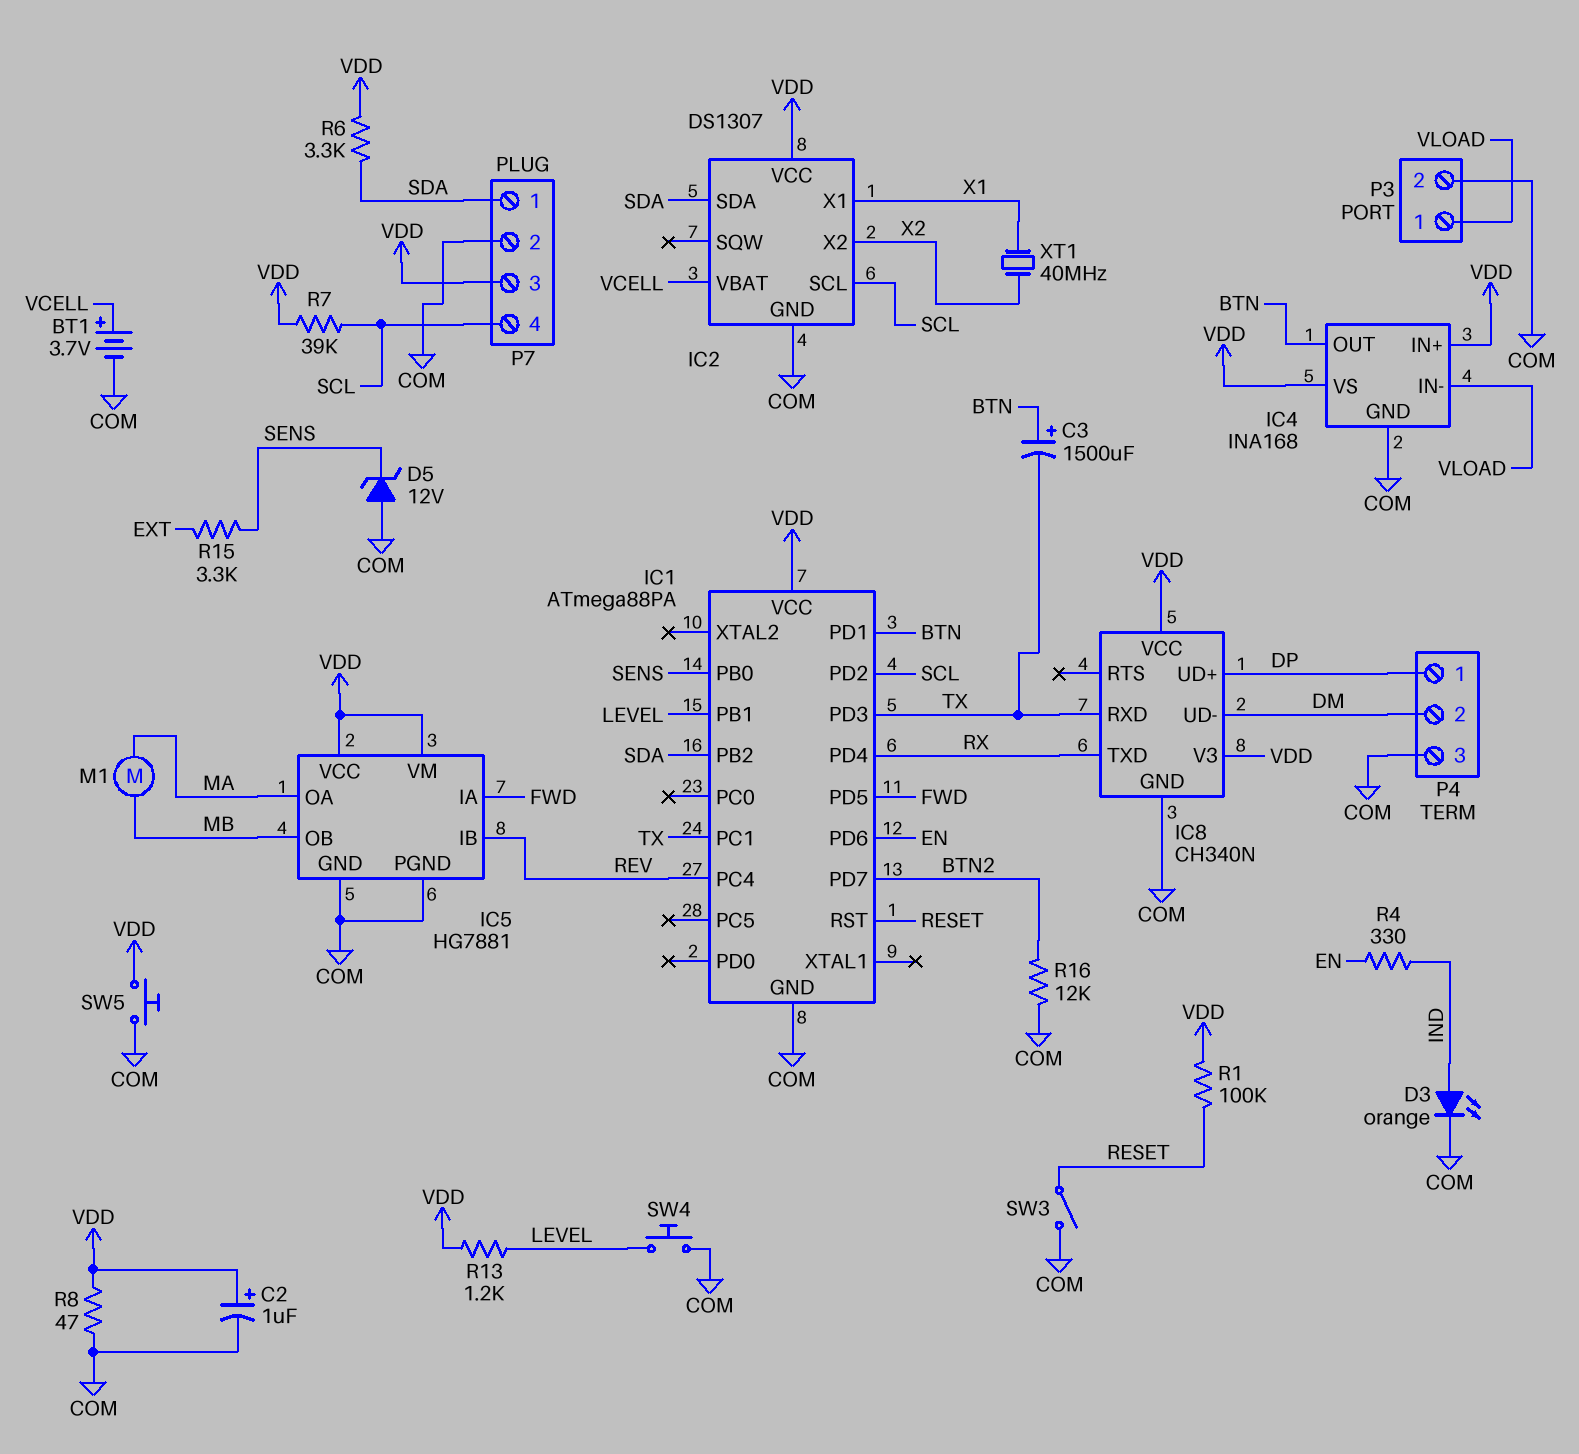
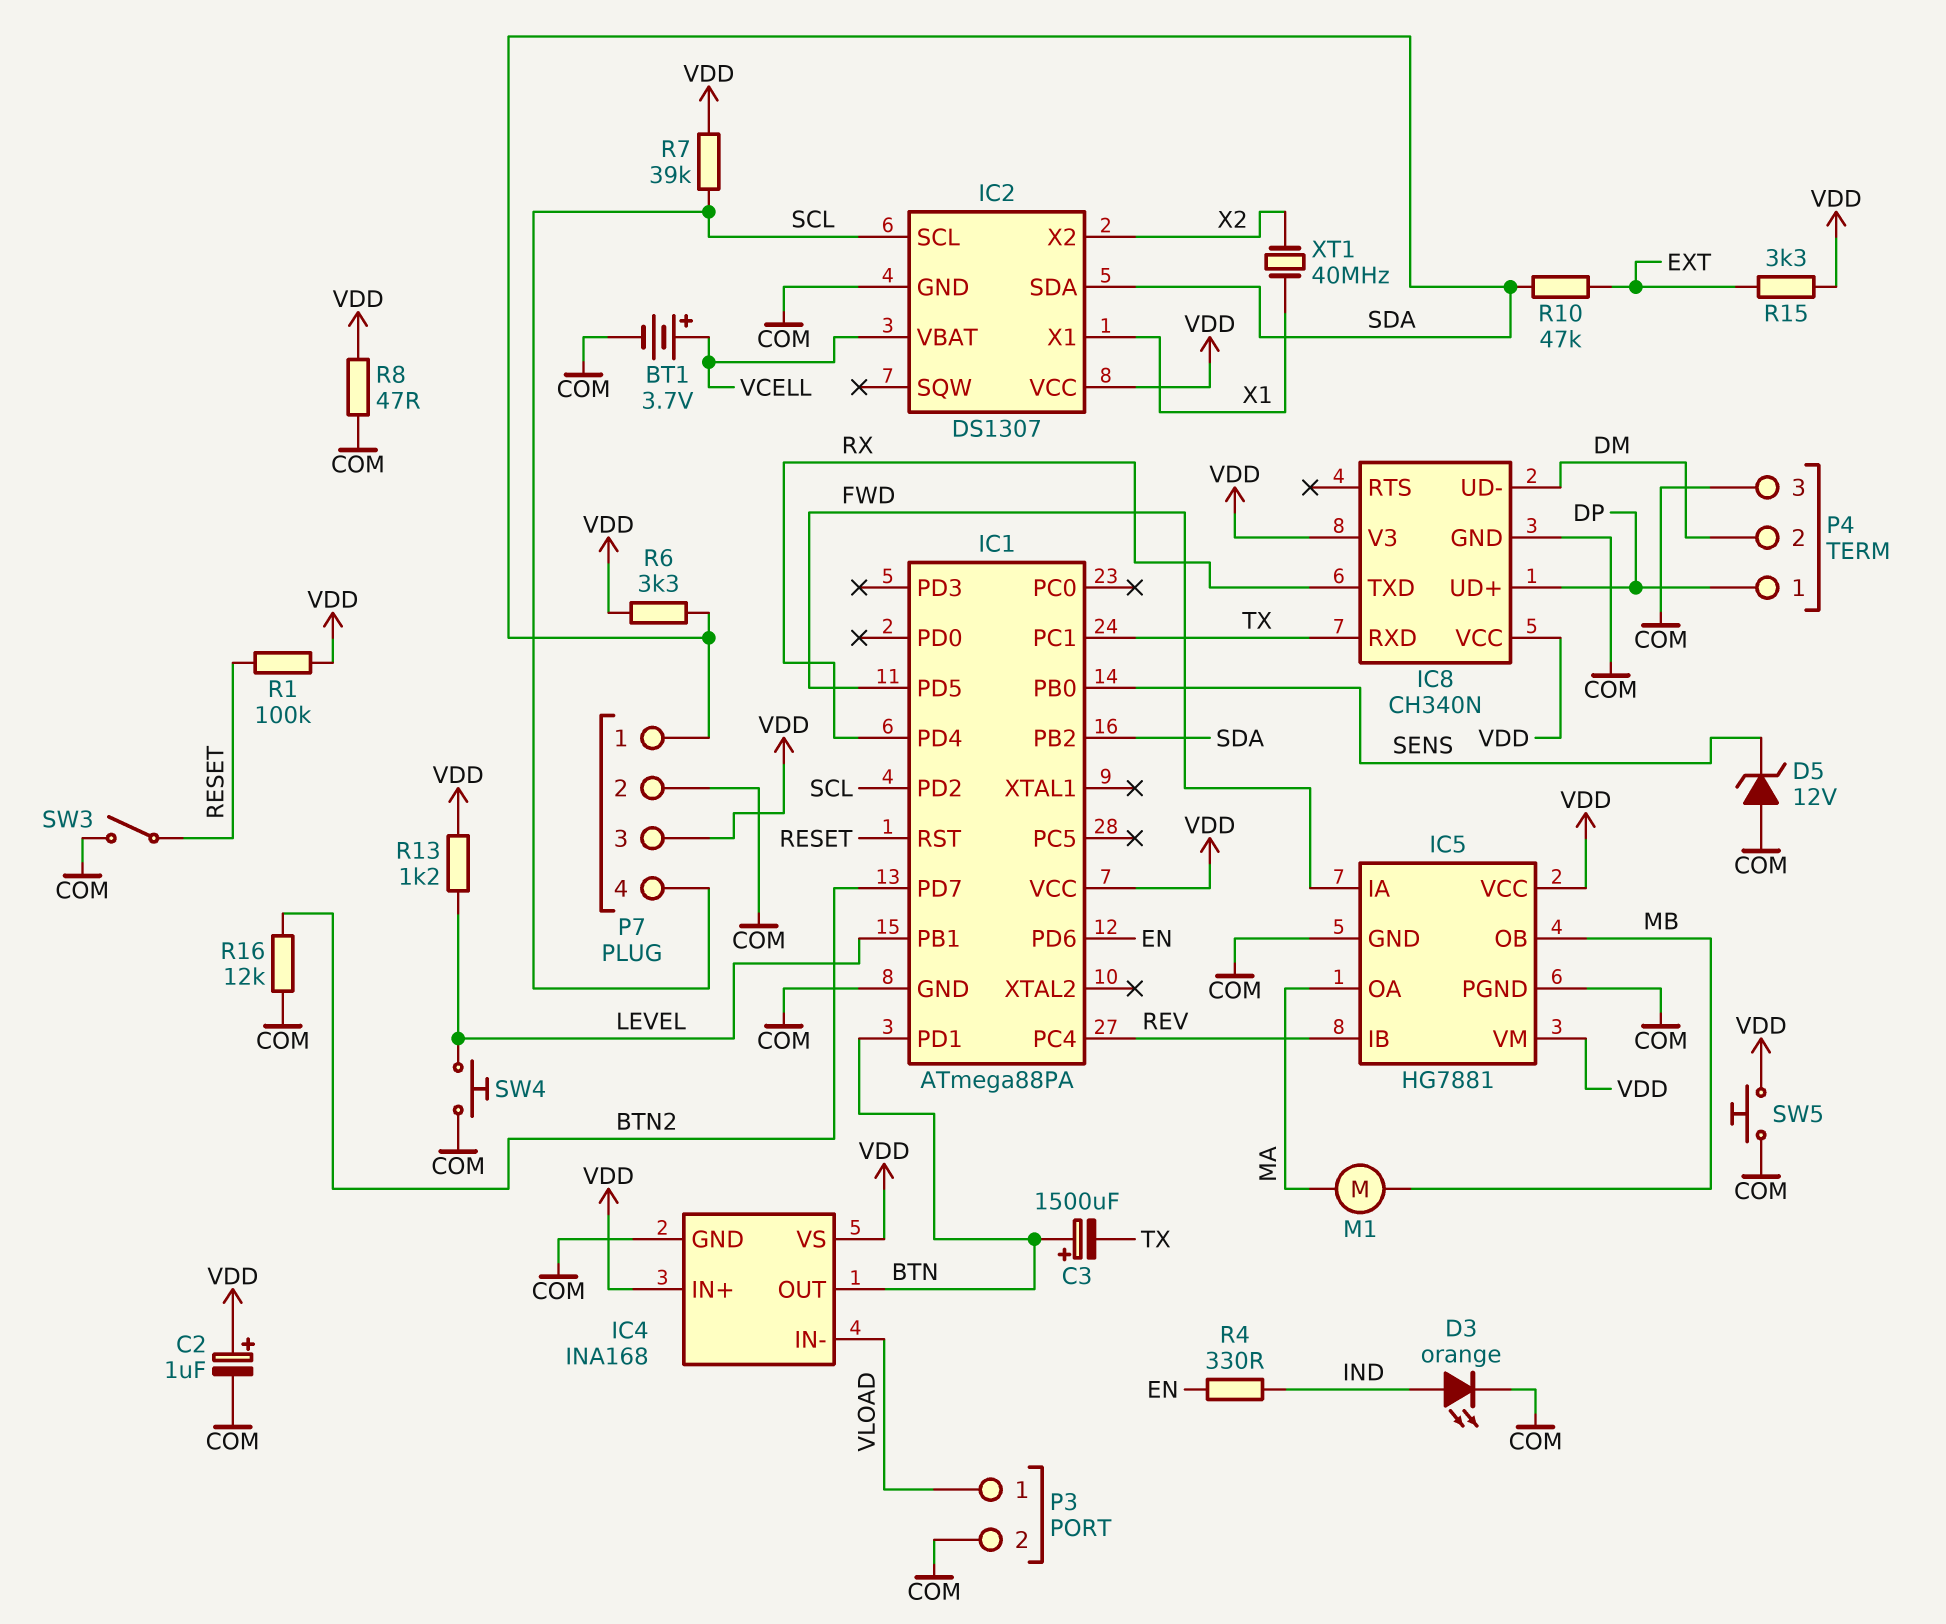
IC1 pin PD3: TX -> none
R10: none -> 47k (EXT, SDA)
R15: 3.3k (EXT, SENS) -> 3.3k (EXT, VDD)

